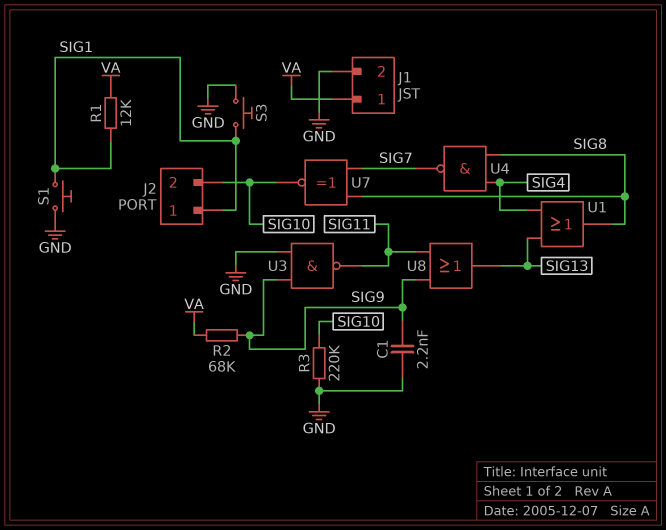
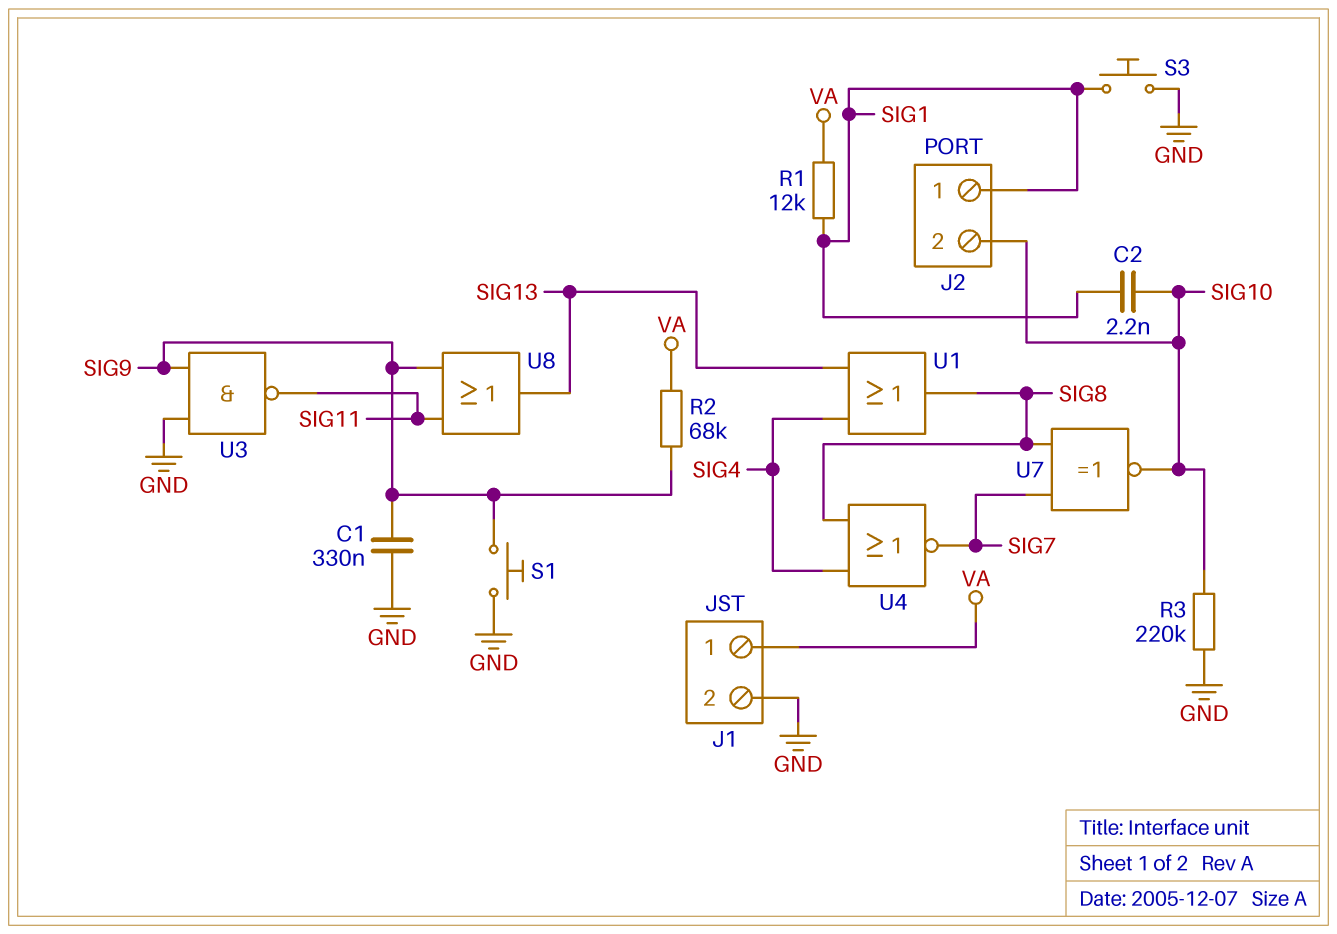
C1: 2.2nF (GND, SIG9) -> 330nF (GND, SIG9)
C2: none -> 2.2nF (SIG1, SIG10)
S1: button (GND, SIG1) -> button (GND, SIG9)
U4: NAND (in SIG4, in SIG8, out SIG7) -> NOR (in SIG4, in SIG8, out SIG7)

